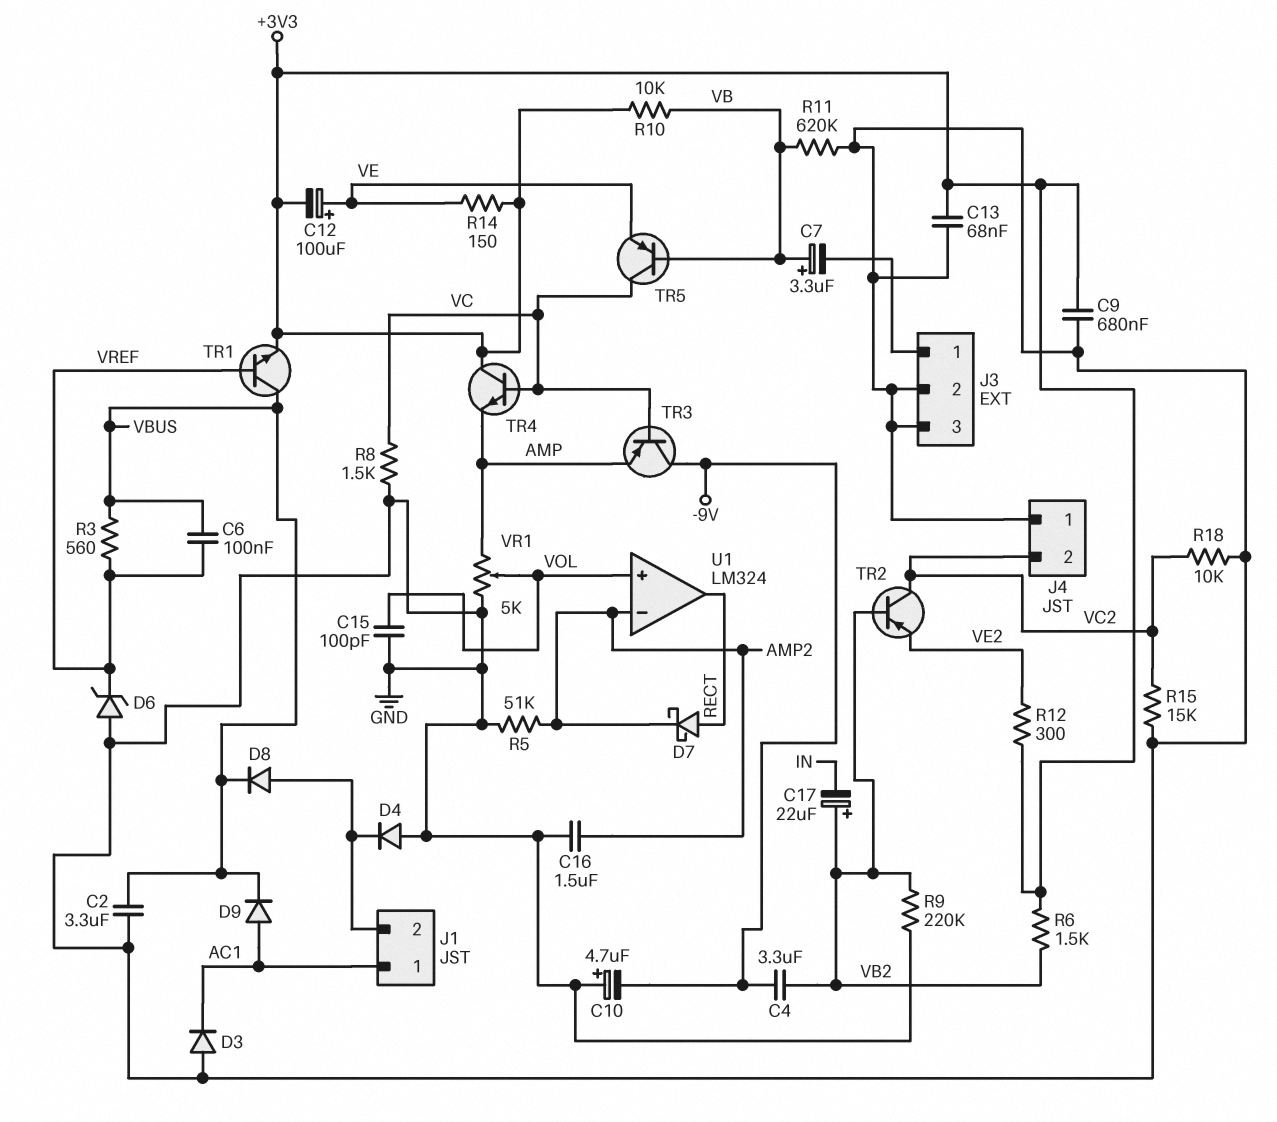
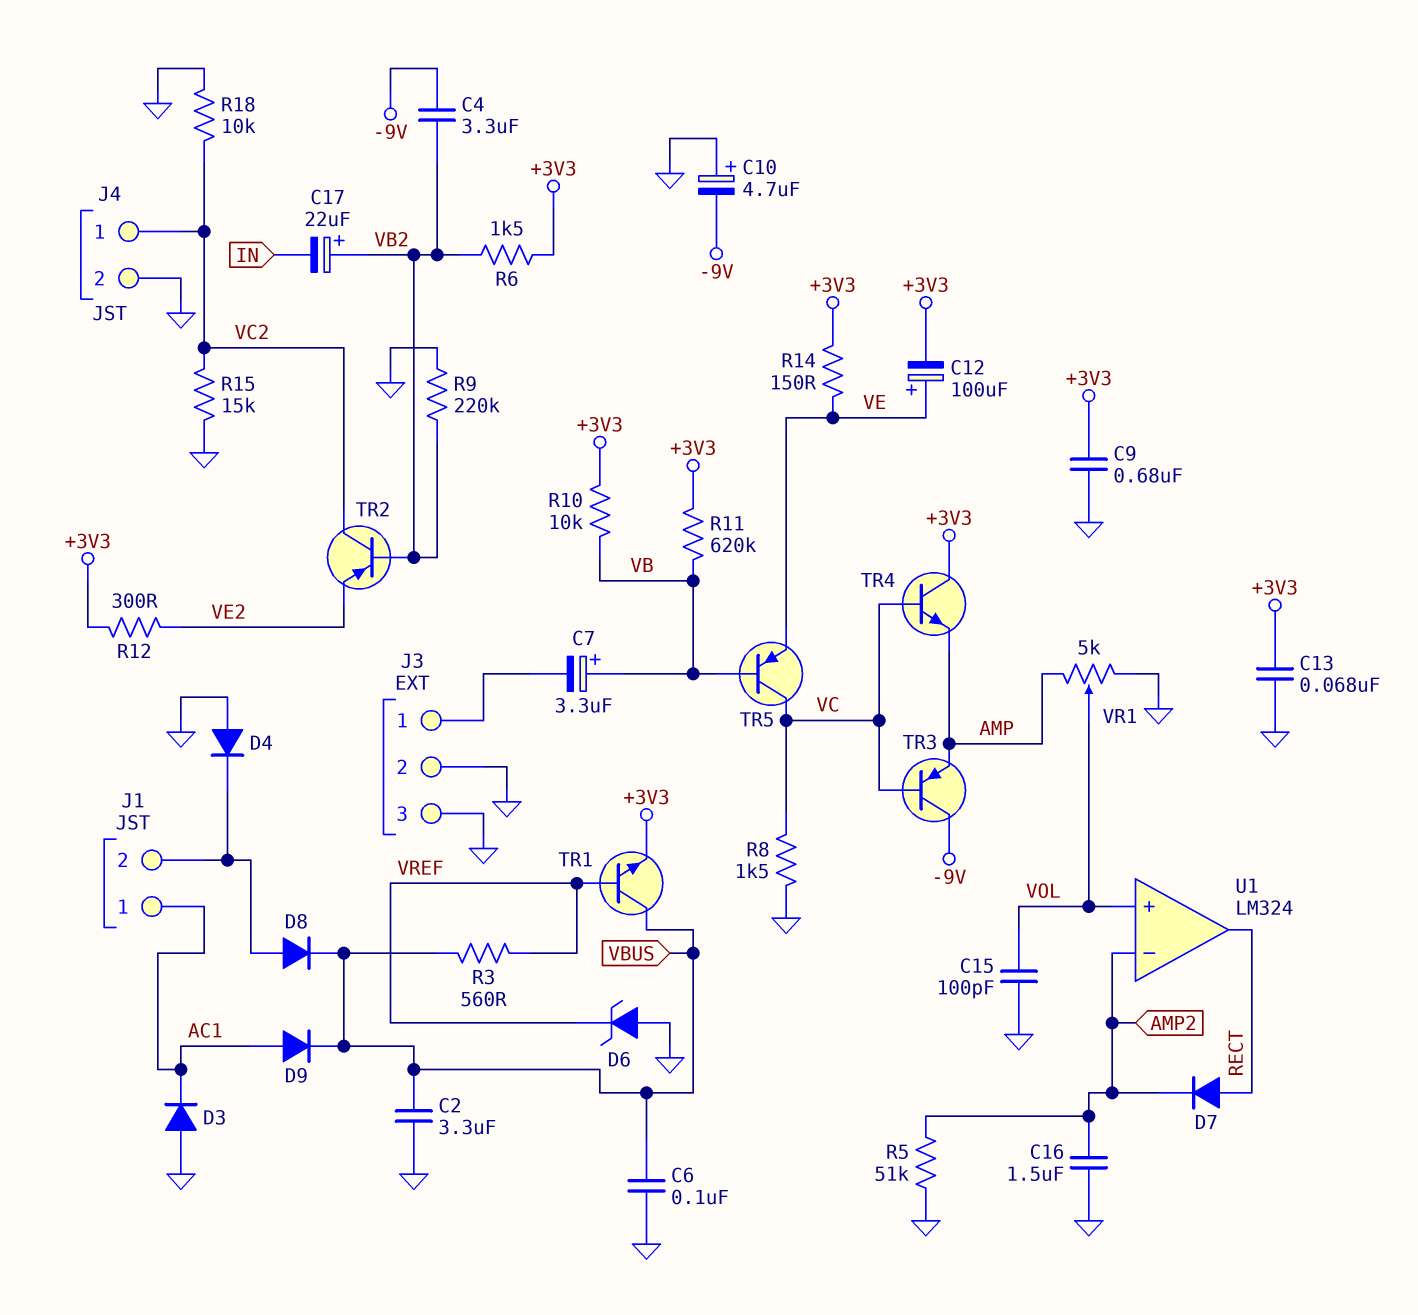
C6: 100nF (VBUS, VREF) -> 100nF (GND, VBUS)
D7: schottky (A RECT, K AMP2) -> diode (A RECT, K AMP2)
J4 pin 1: GND -> VC2
J4 pin 2: VC2 -> GND
R11: 620k (GND, VB) -> 620k (+3V3, VB)

